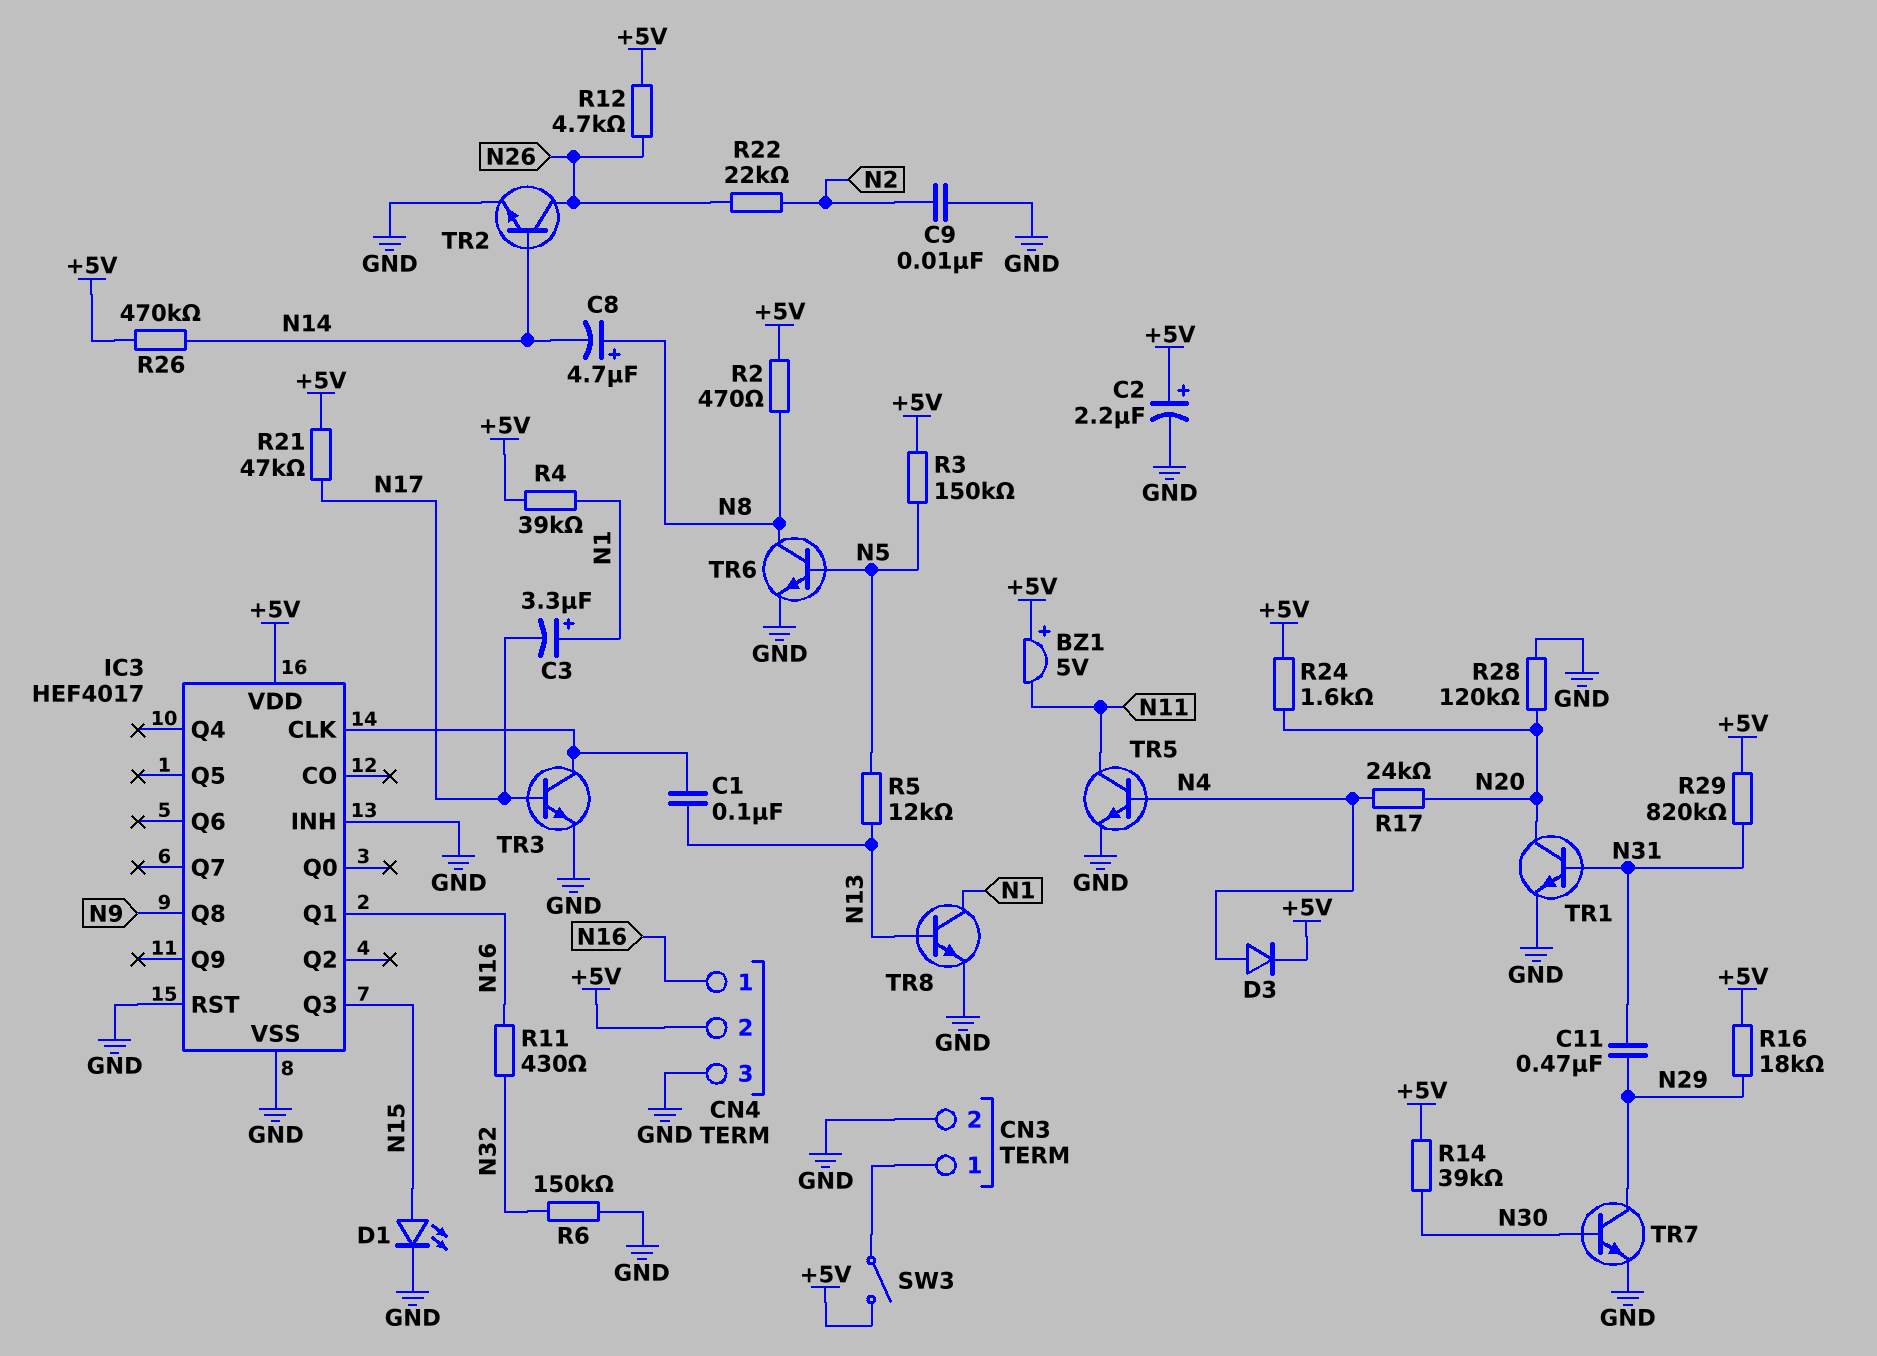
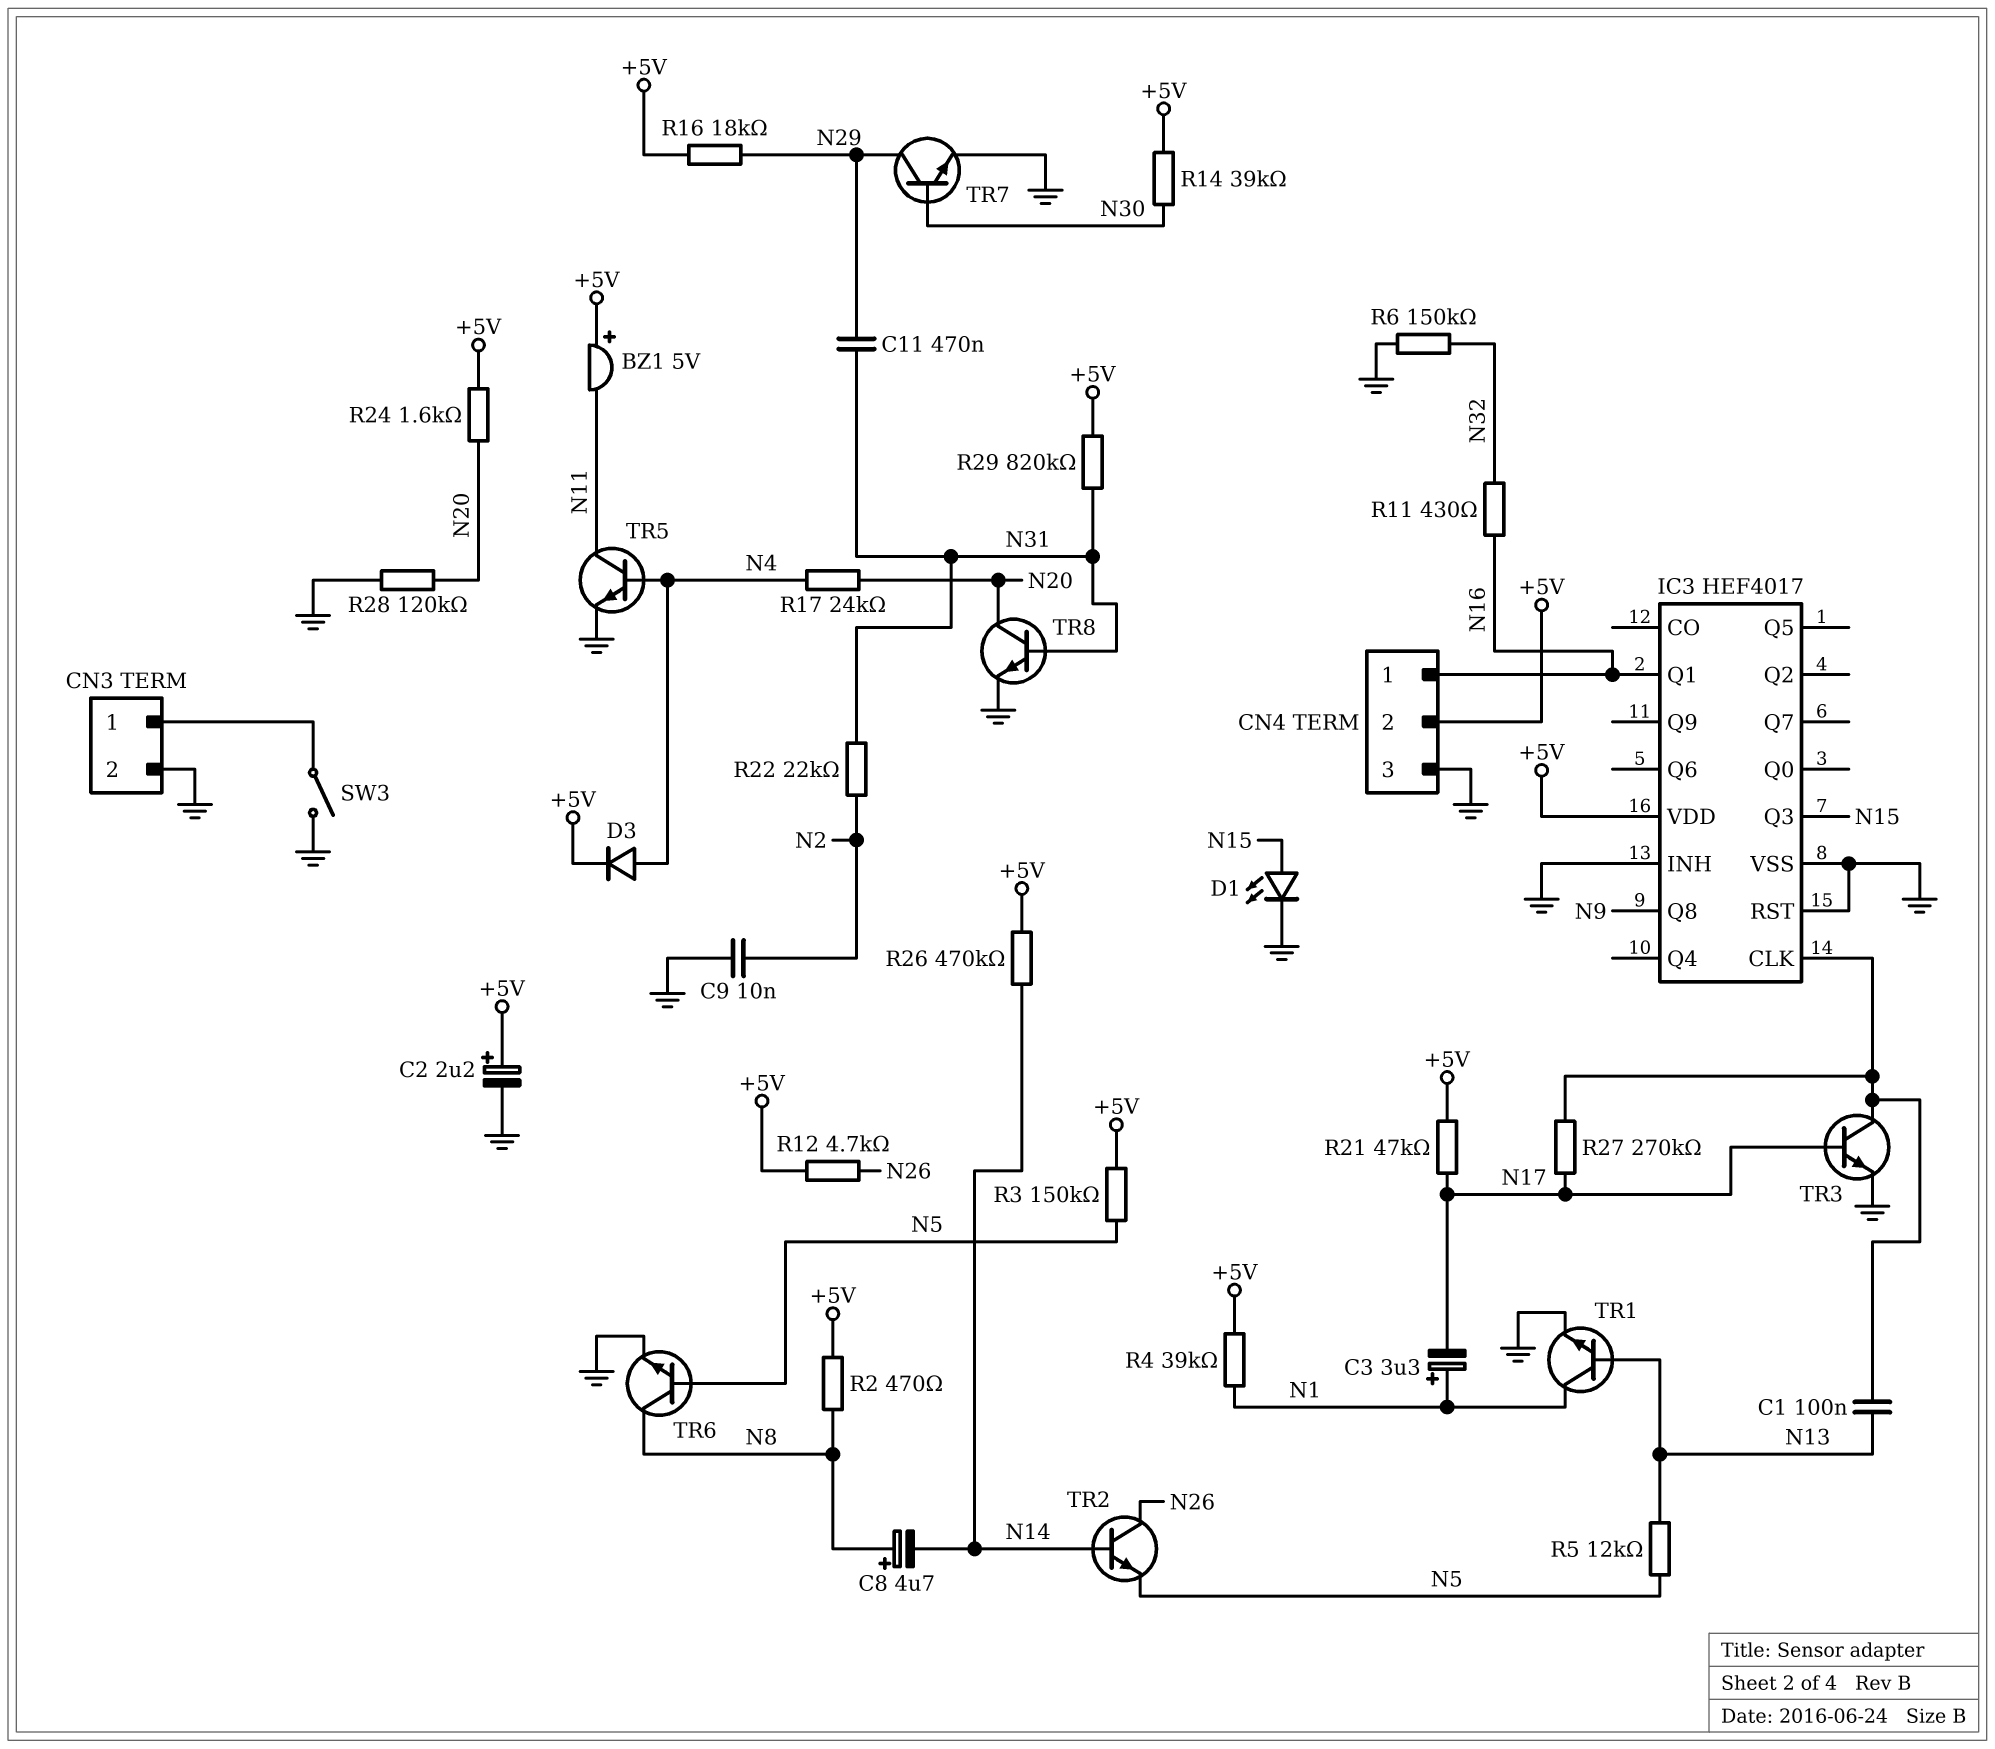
R22: 22k (N2, N26) -> 22k (N2, N31)
R27: none -> 270k (IC3/CLK, N17)
SW3: switch (+5V, CN3/1) -> switch (CN3/1, GND)
TR1: NPN (B N31, C N20, E GND) -> NPN (B N13, C N1, E GND)
TR2: NPN (B N14, C N26, E GND) -> NPN (B N14, C N26, E N5)
TR8: NPN (B N13, C N1, E GND) -> NPN (B N31, C N20, E GND)

